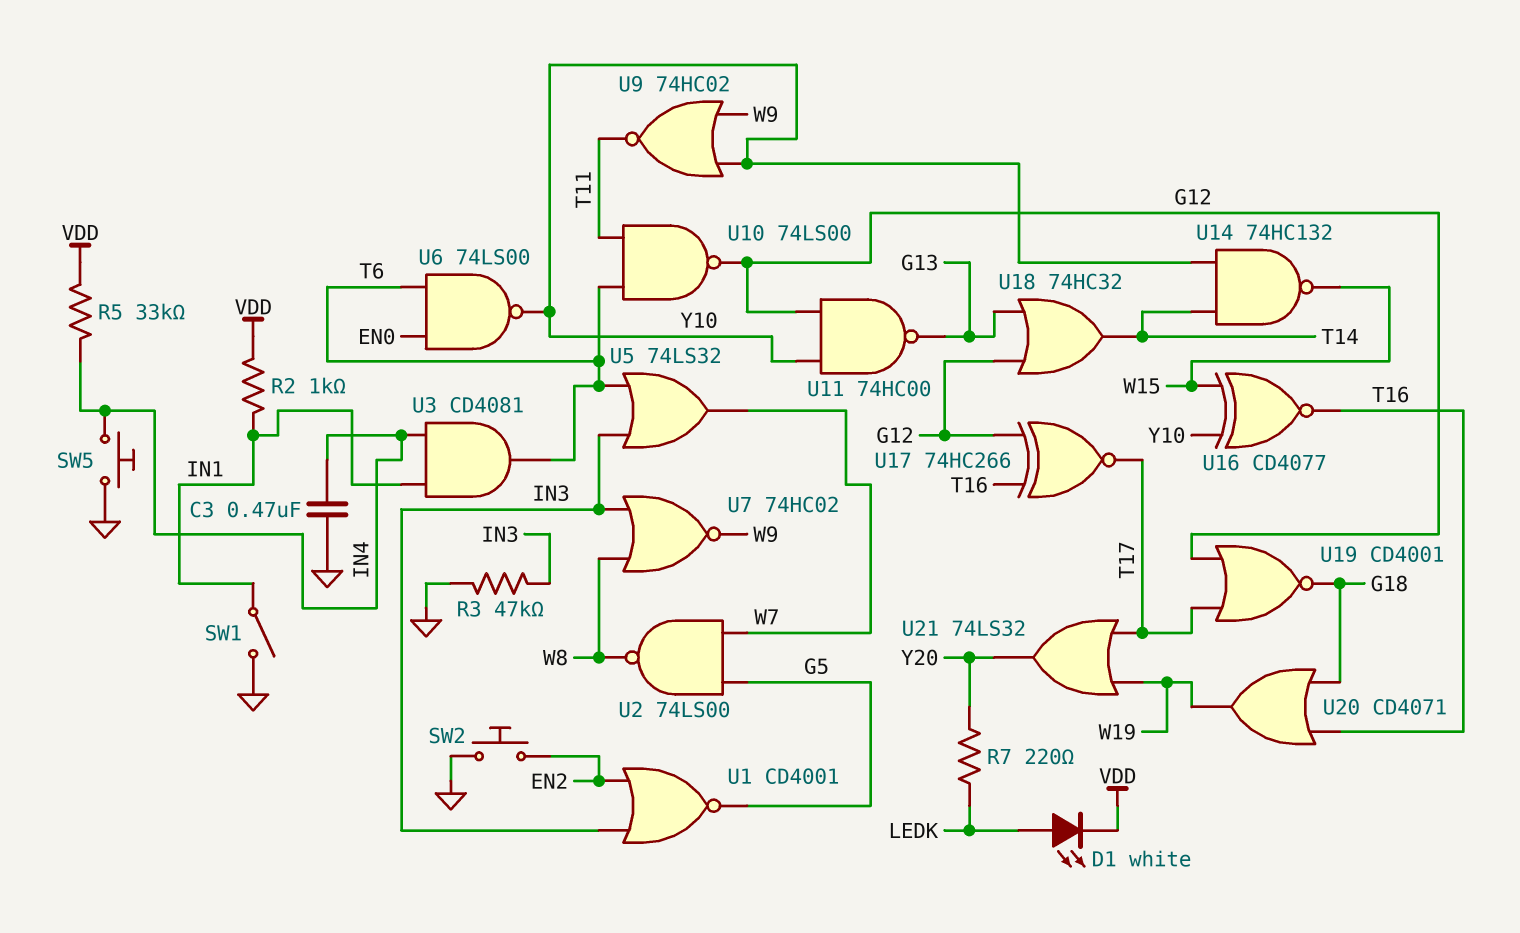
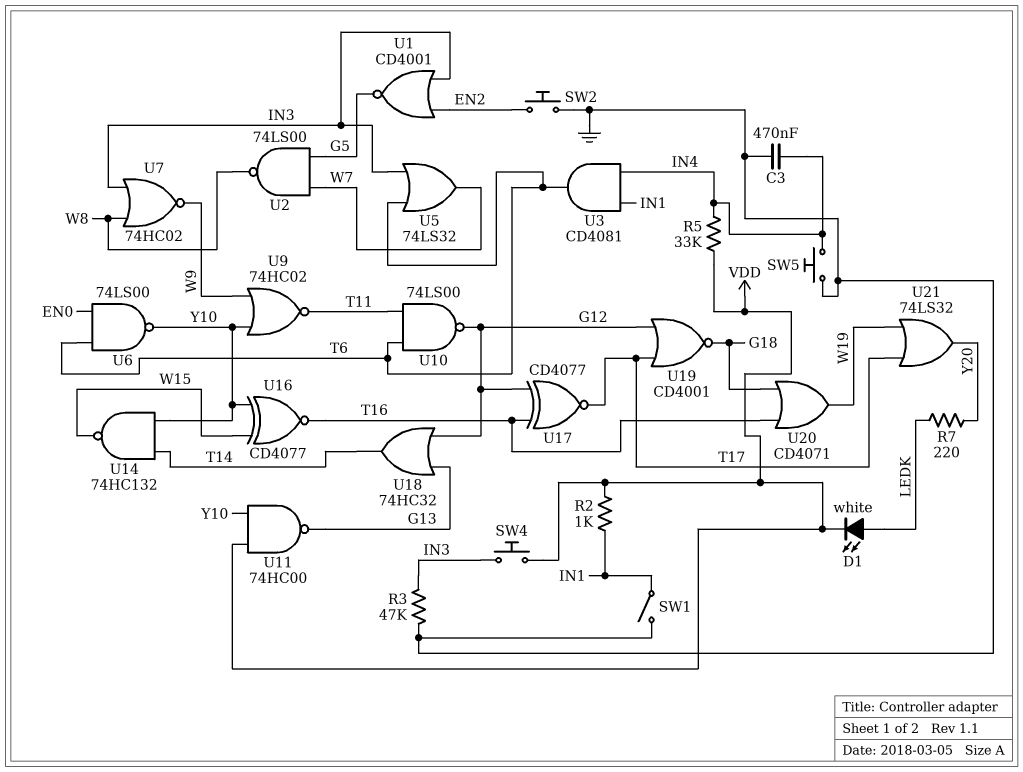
SW4: none -> button (IN3, VDD)
U11: NAND 74HC00 (in G12, in Y10, out G13) -> NAND 74HC00 (in VDD, in Y10, out G13)
U17: XNOR 74HC266 (in G12, in T16, out T17) -> XNOR CD4077 (in G12, in T16, out T17)

